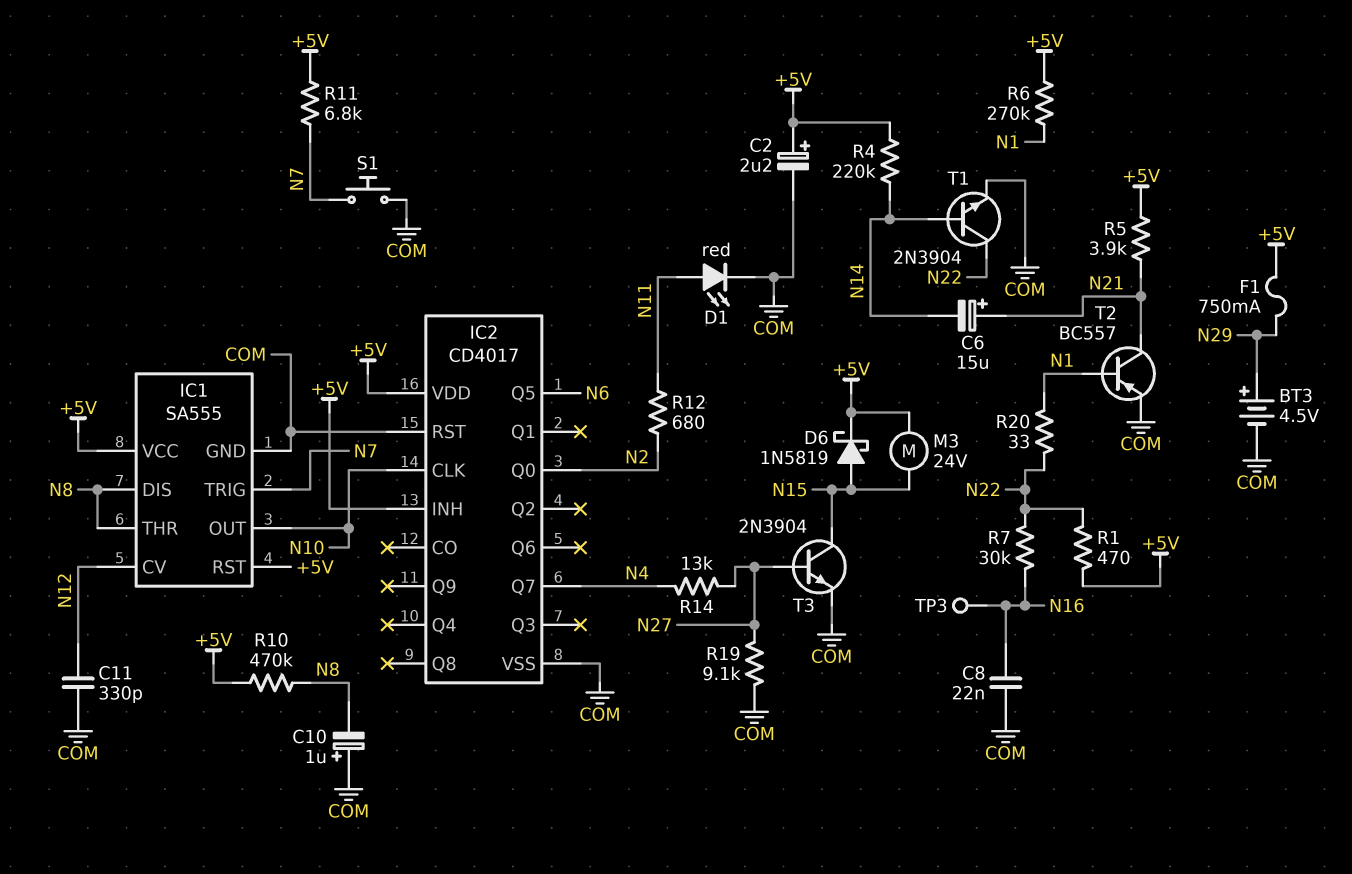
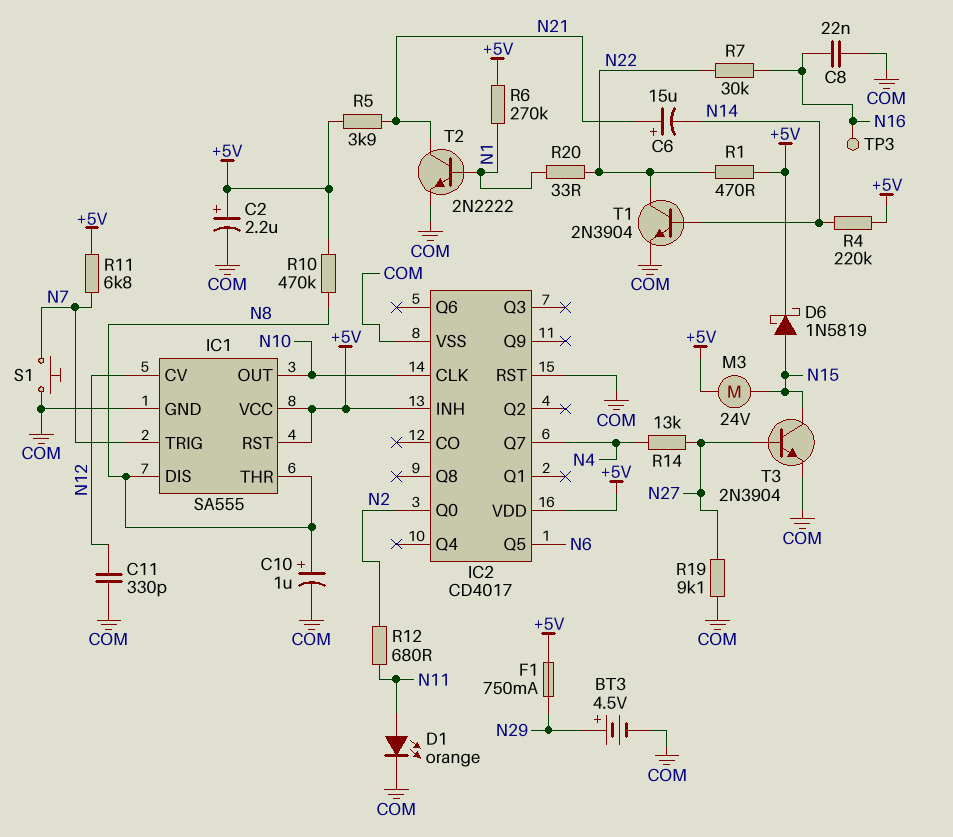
C10: 1uF (plus COM, minus N8) -> 1uF (plus N8, minus COM)
D1: LED red (A N11, K COM) -> LED orange (A N11, K COM)
T2: PNP BC557 (B N1, C N21, E COM) -> NPN 2N2222 (B N1, C N21, E COM)

